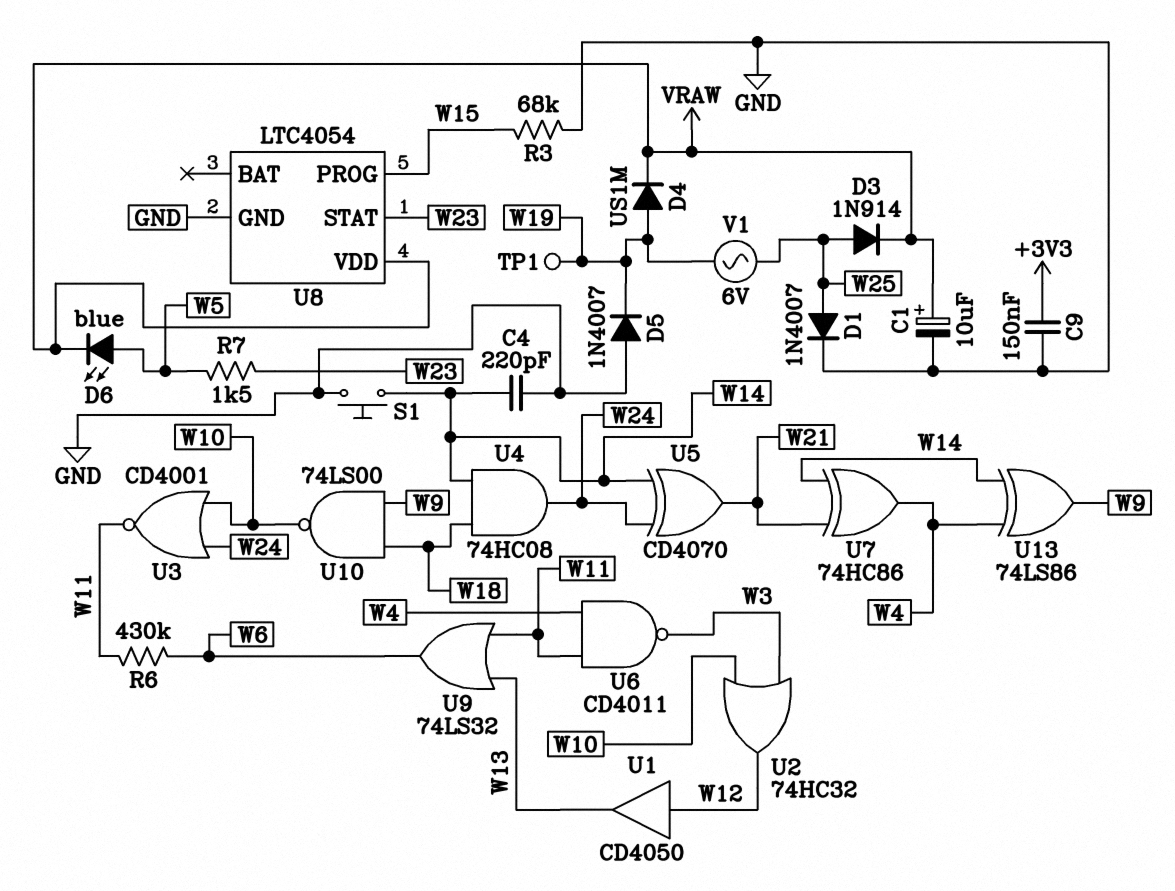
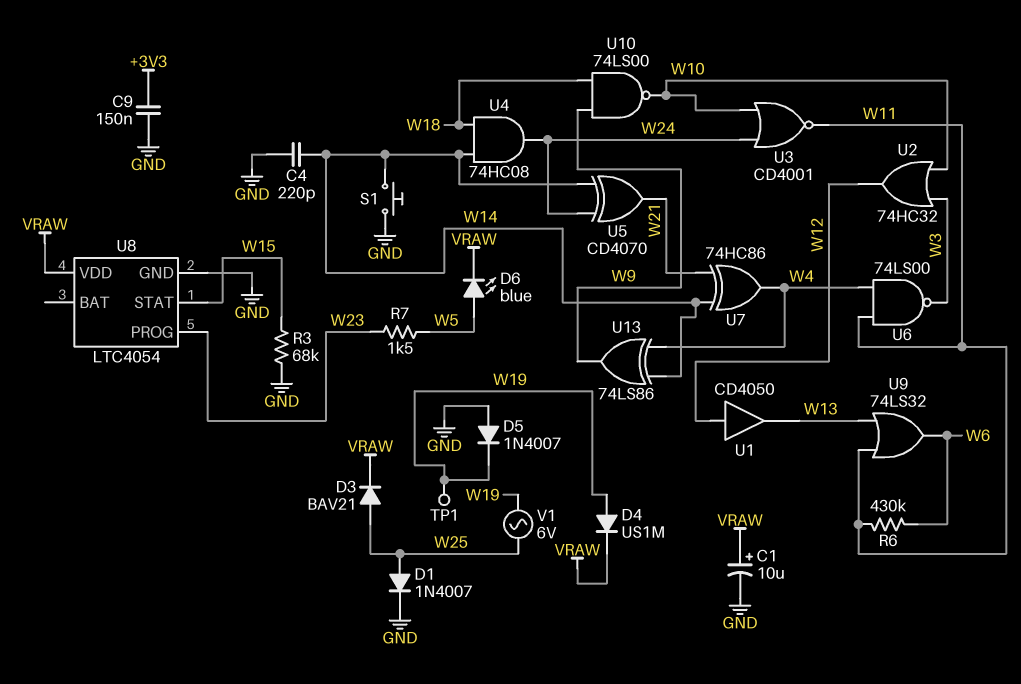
D3: diode 1N914 (A W25, K VRAW) -> diode BAV21 (A W25, K VRAW)
U6: NAND CD4011 (in W4, in W11, out W3) -> NAND 74LS00 (in W4, in W11, out W3)
U8 pin PROG: W15 -> W23
U8 pin STAT: W23 -> W15

